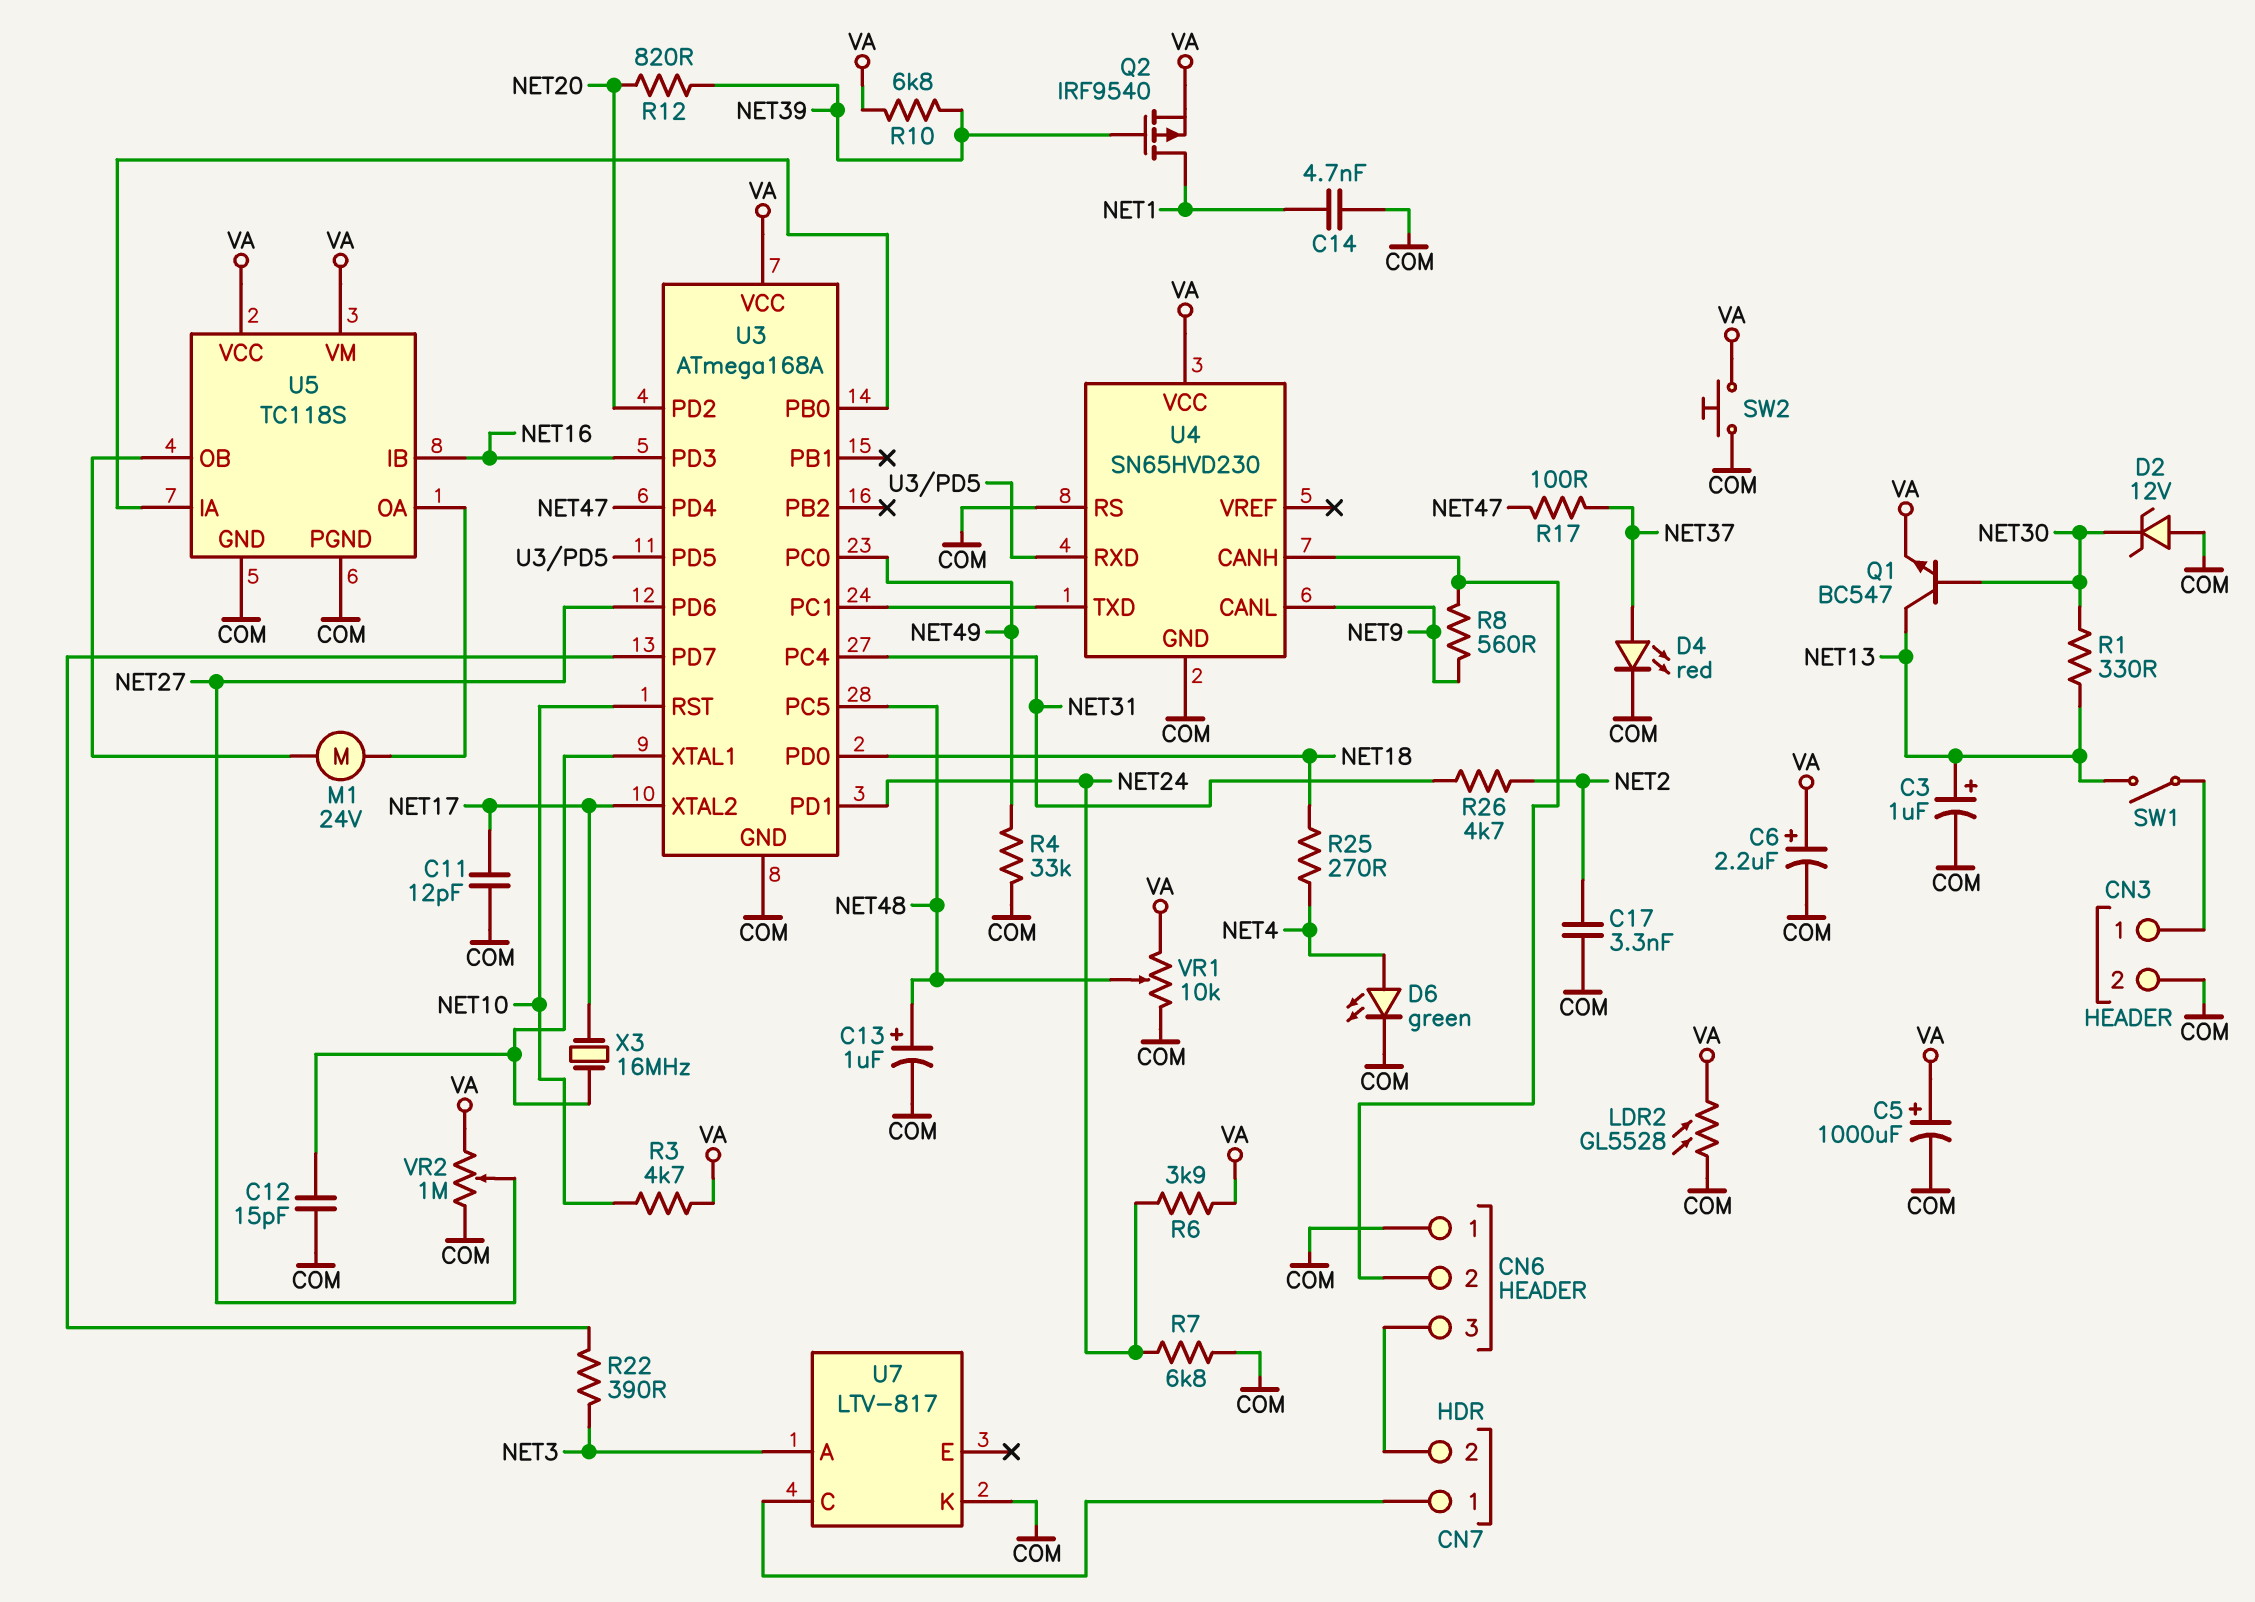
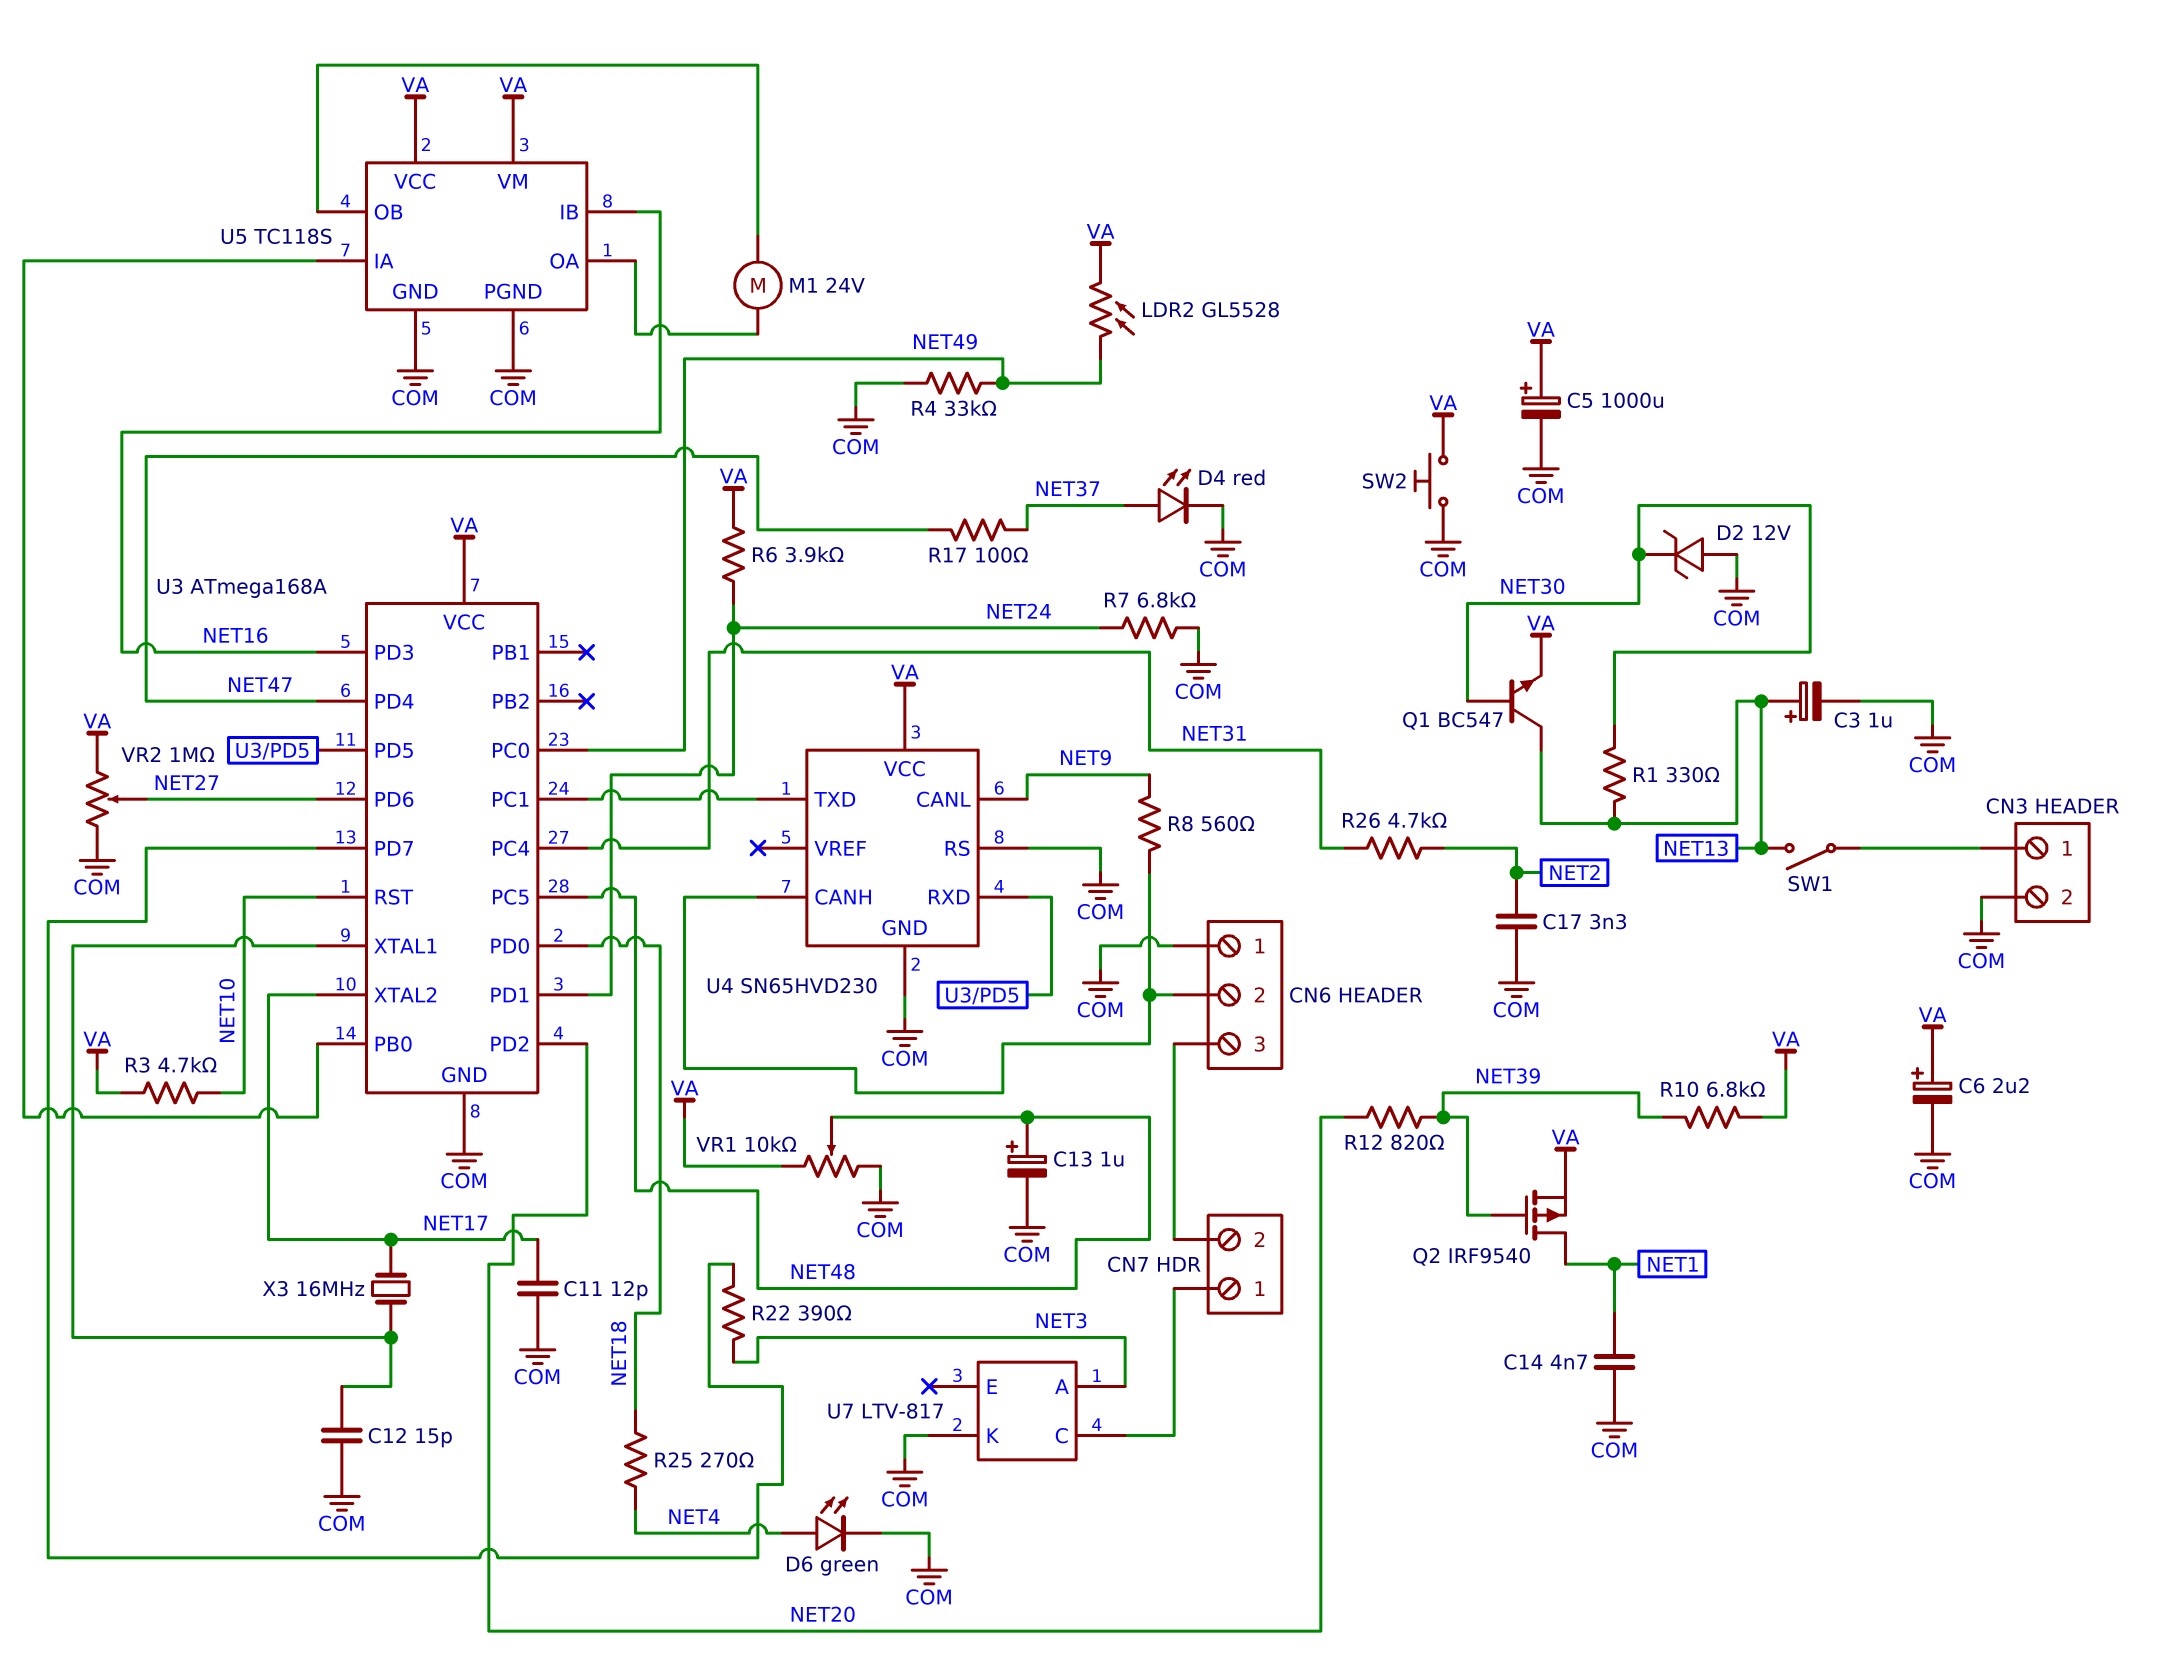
LDR2: GL5528 (COM, VA) -> GL5528 (NET49, VA)

